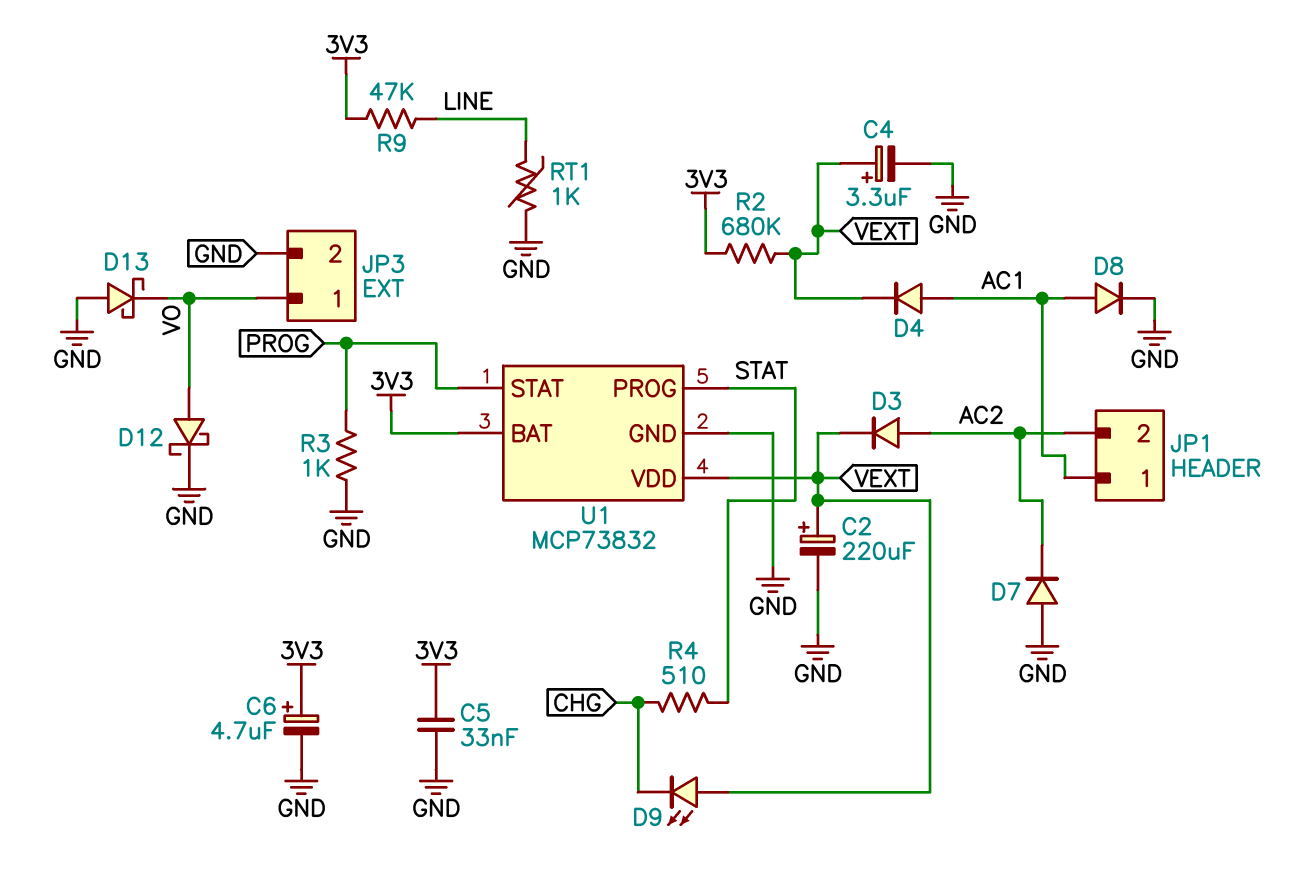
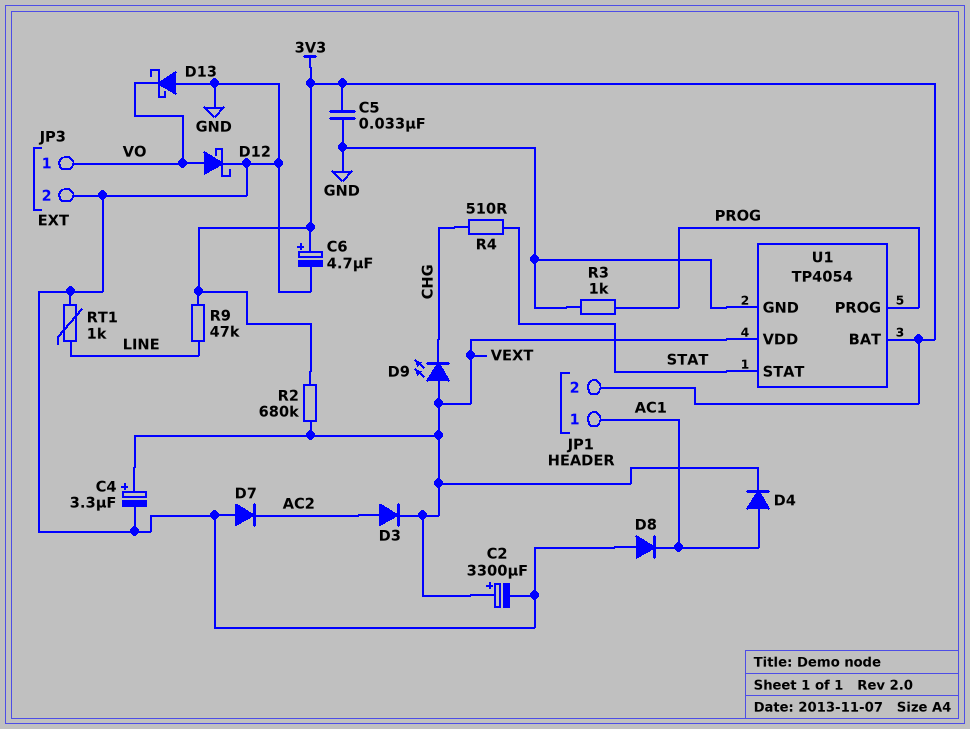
C2: 220uF (plus VEXT, minus GND) -> 3300uF (plus VEXT, minus GND)
D8: diode (A AC1, K GND) -> diode (A GND, K AC1)
JP1 pin 2: AC2 -> 3V3
U1: MCP73832 -> TP4054
U1 pin PROG: STAT -> PROG
U1 pin STAT: PROG -> STAT

